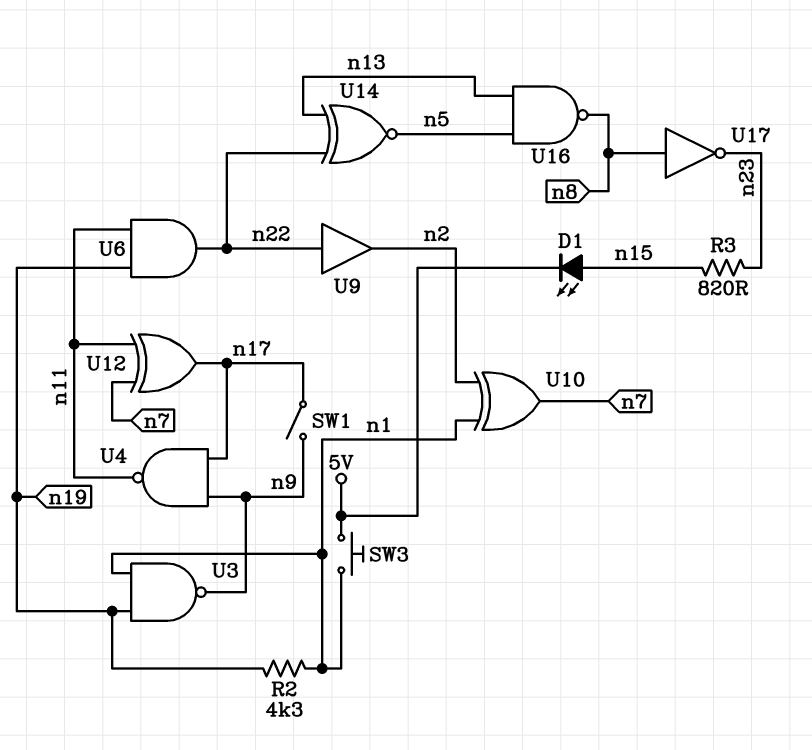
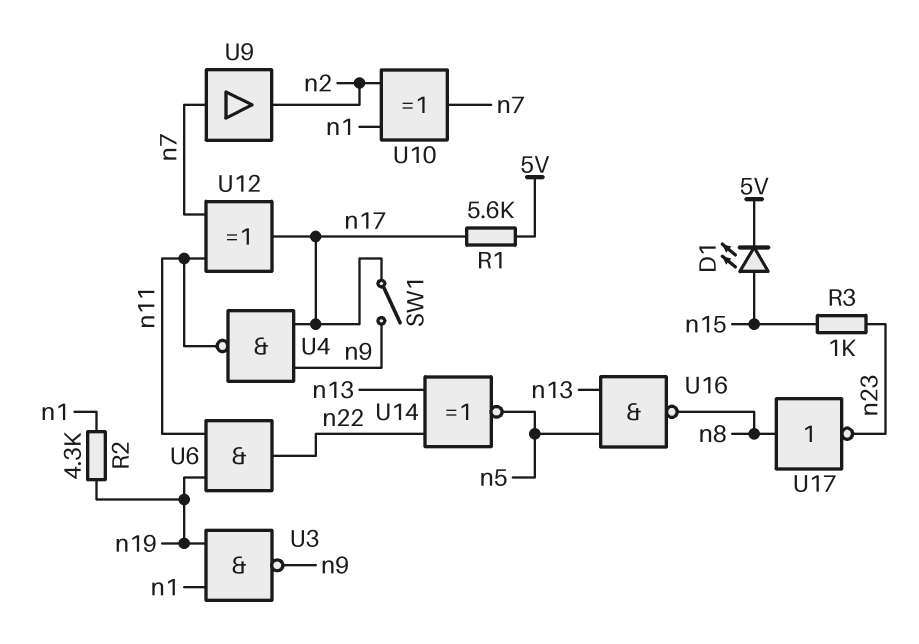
R1: none -> 5.6k (5V, n17)
R3: 820 (n15, n23) -> 1k (n15, n23)
SW3: button (5V, n1) -> none
U9: buffer (in n22, out n2) -> buffer (in n7, out n2)

